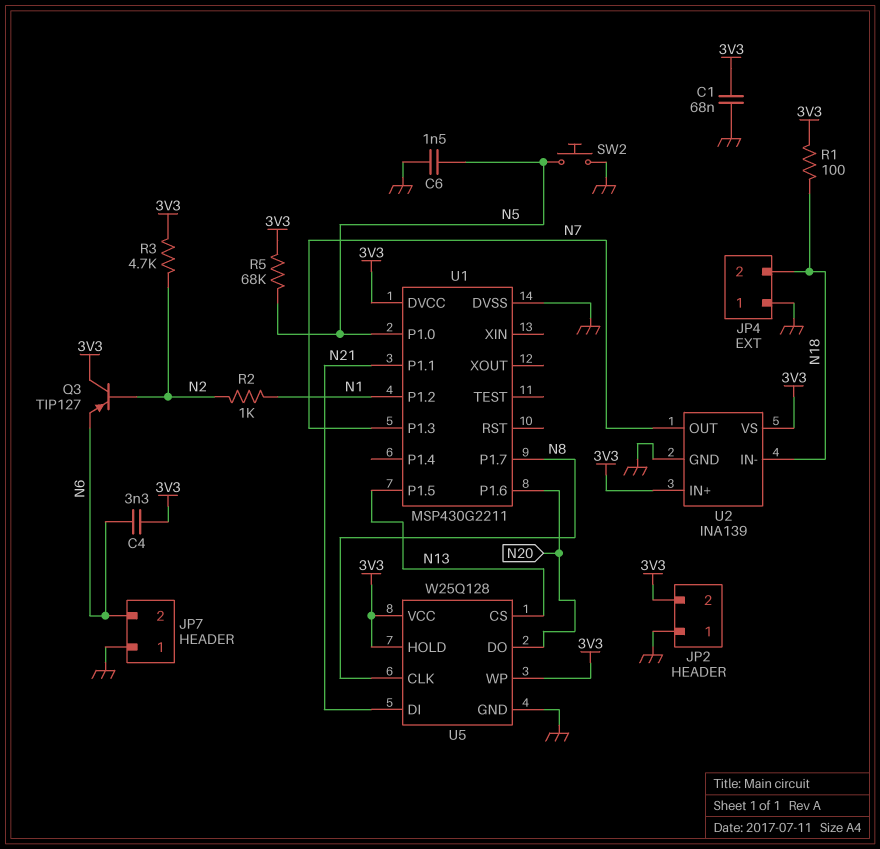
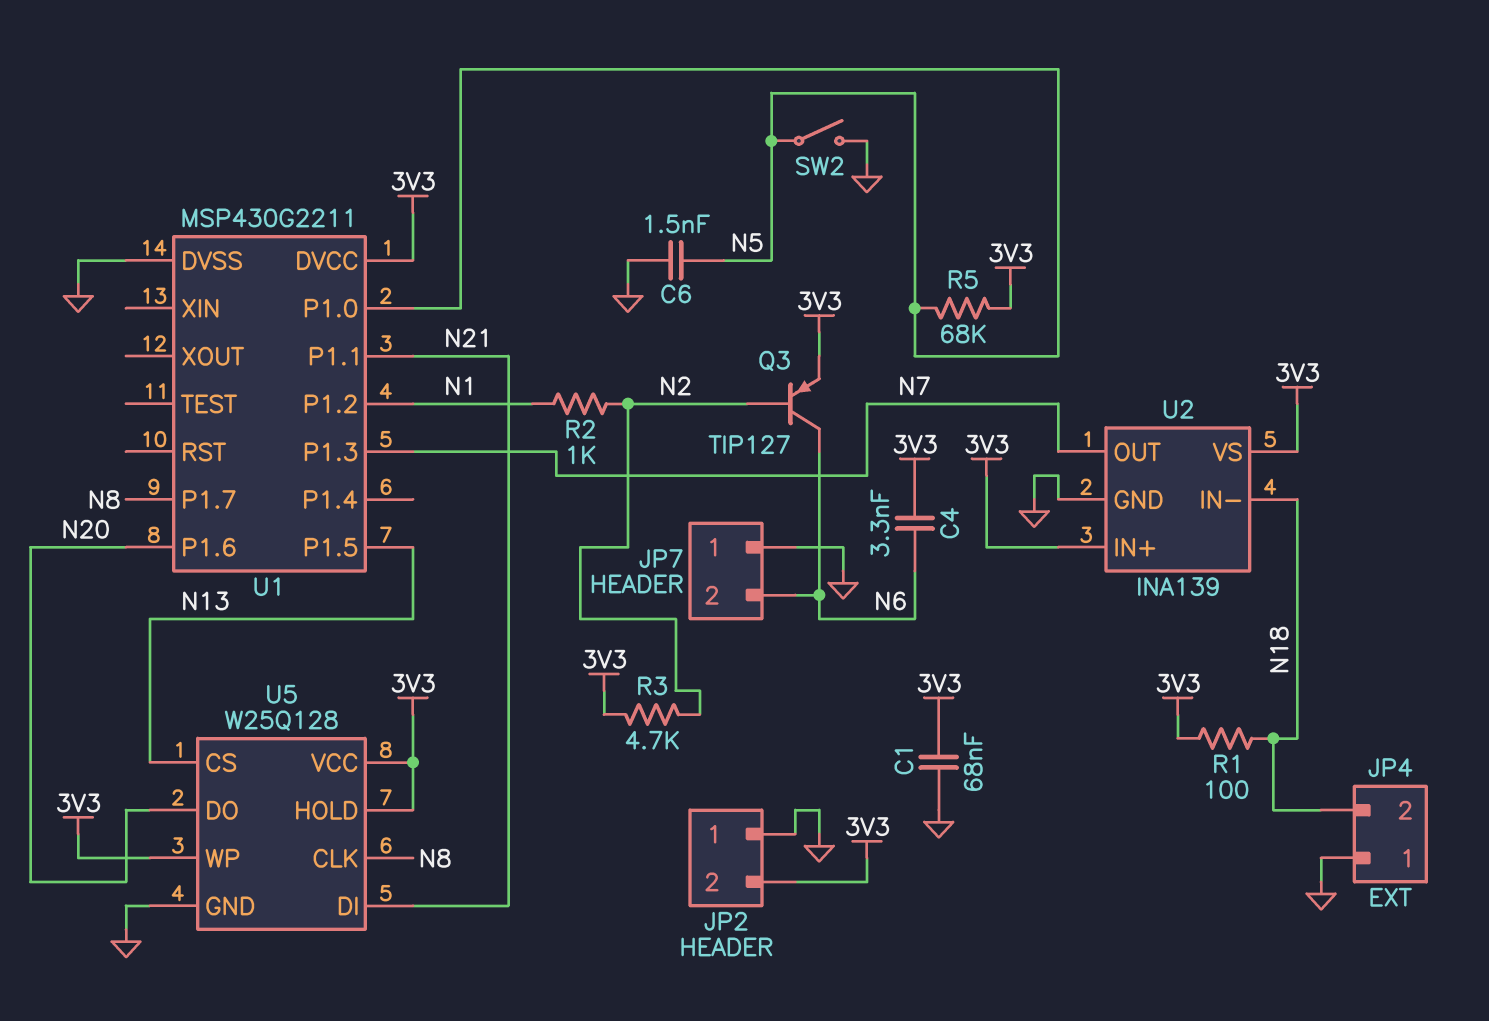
Q3: PNP TIP127 (B N2, C 3V3, E N6) -> PNP TIP127 (B N2, C N6, E 3V3)
SW2: button (GND, N5) -> switch (GND, N5)

